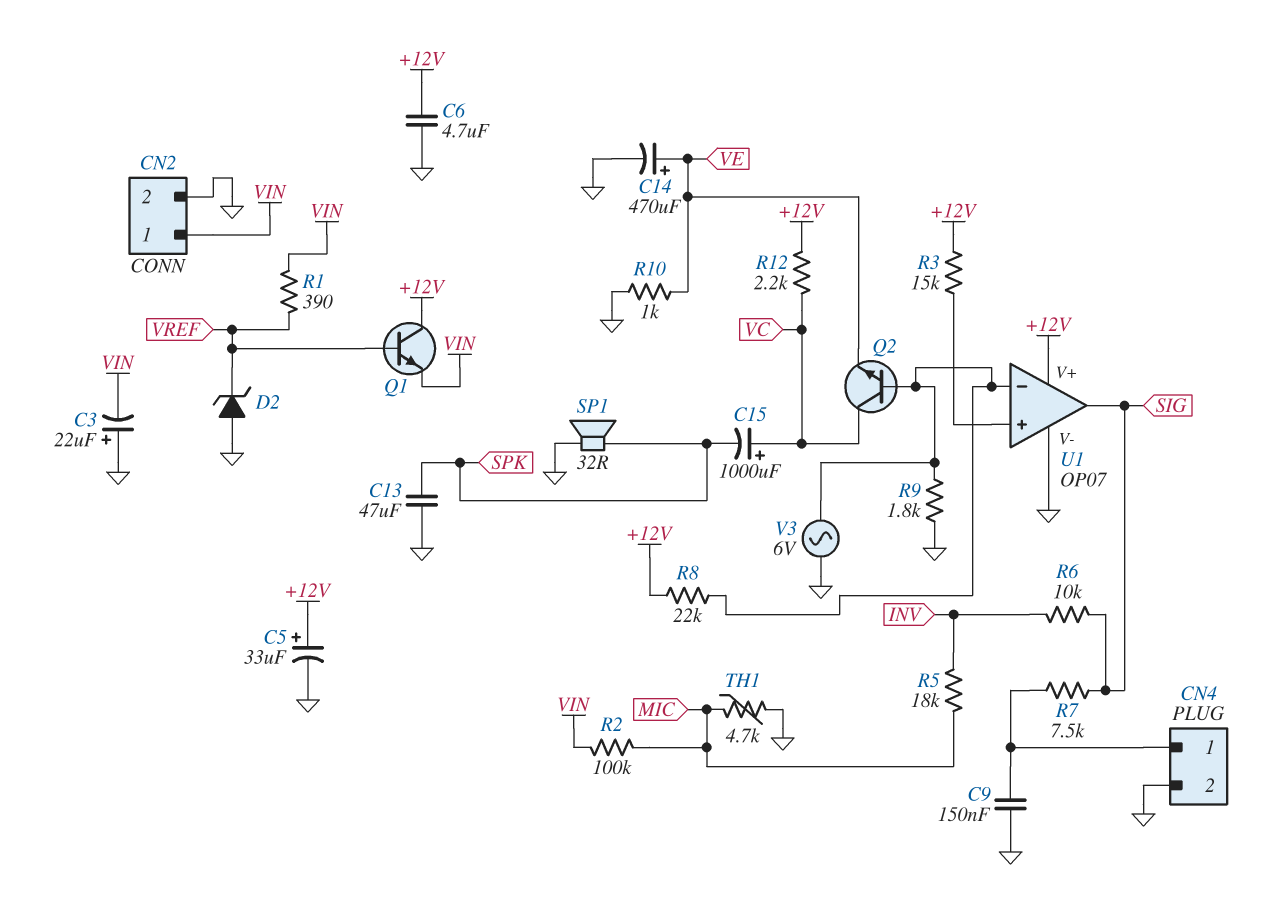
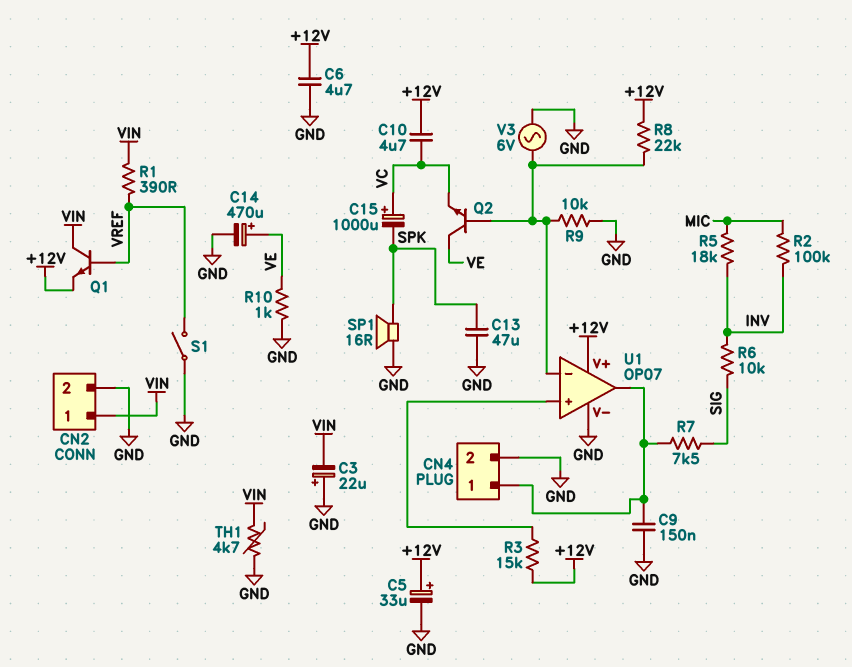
C10: none -> 4.7uF (+12V, VC)
D2: zener (A GND, K VREF) -> none
Q1: NPN (B VREF, C +12V, E VIN) -> NPN (B VREF, C VIN, E +12V)
Q2: NPN (B U1/in-, C VC, E VE) -> NPN (B U1/in-, C VE, E VC)
R2: 100k (MIC, VIN) -> 100k (INV, MIC)
R9: 1.8k (GND, U1/in-) -> 10k (GND, U1/in-)
R12: 2.2k (+12V, VC) -> none
S1: none -> switch (GND, VREF)
SP1: speaker 32R (GND, SPK) -> speaker 16R (GND, SPK)
TH1: 4.7k (GND, MIC) -> 4.7k (GND, VIN)
U1 pin out: SIG -> CN4/1

